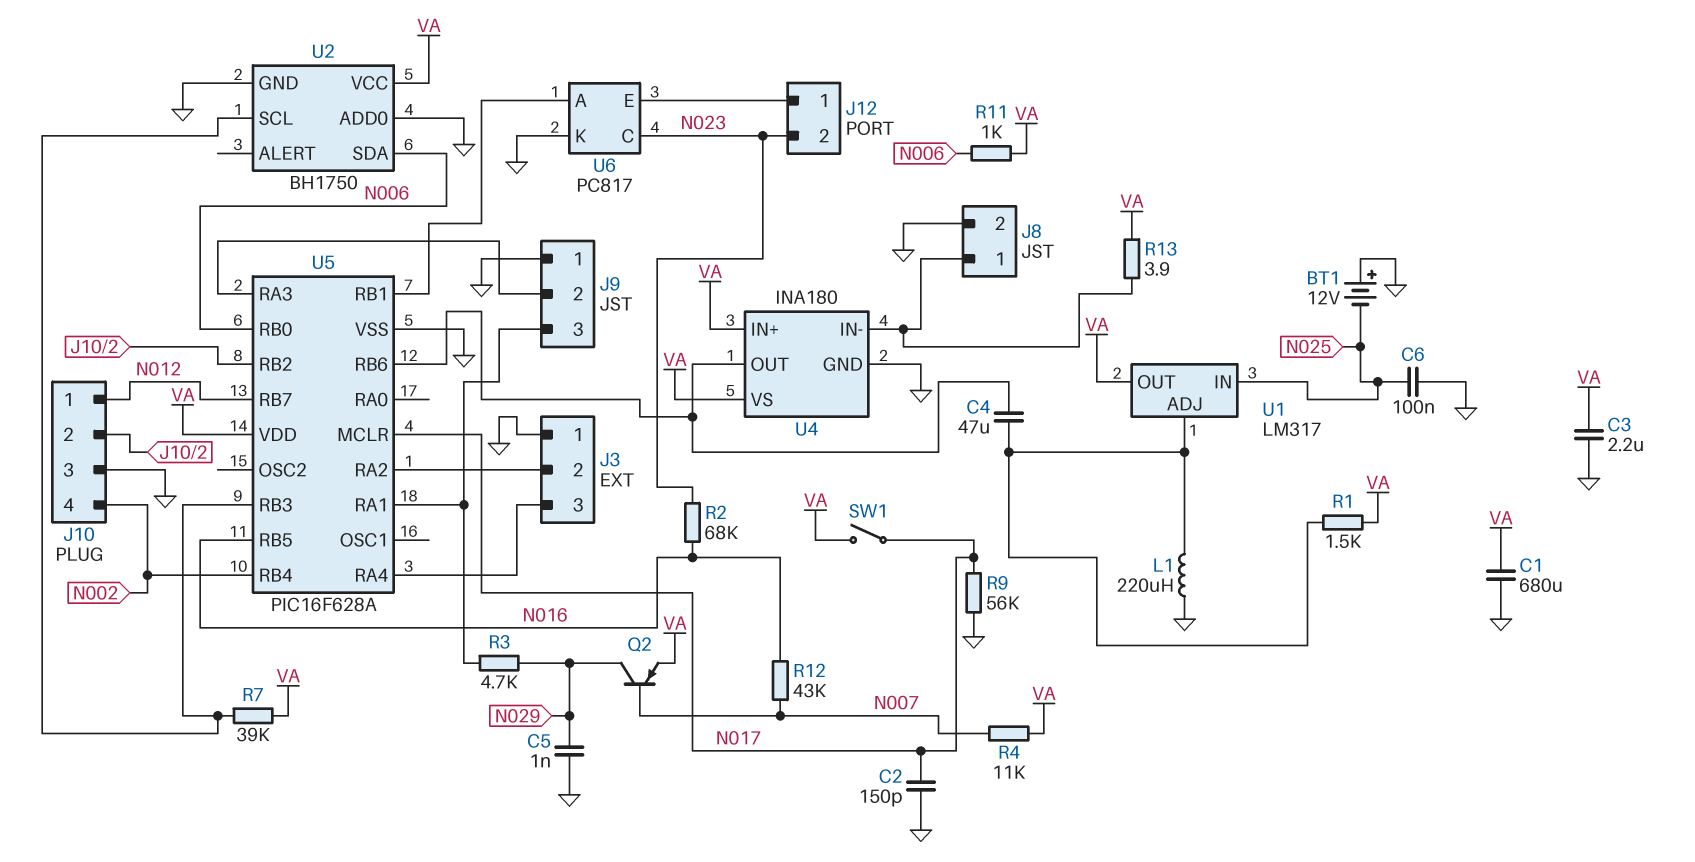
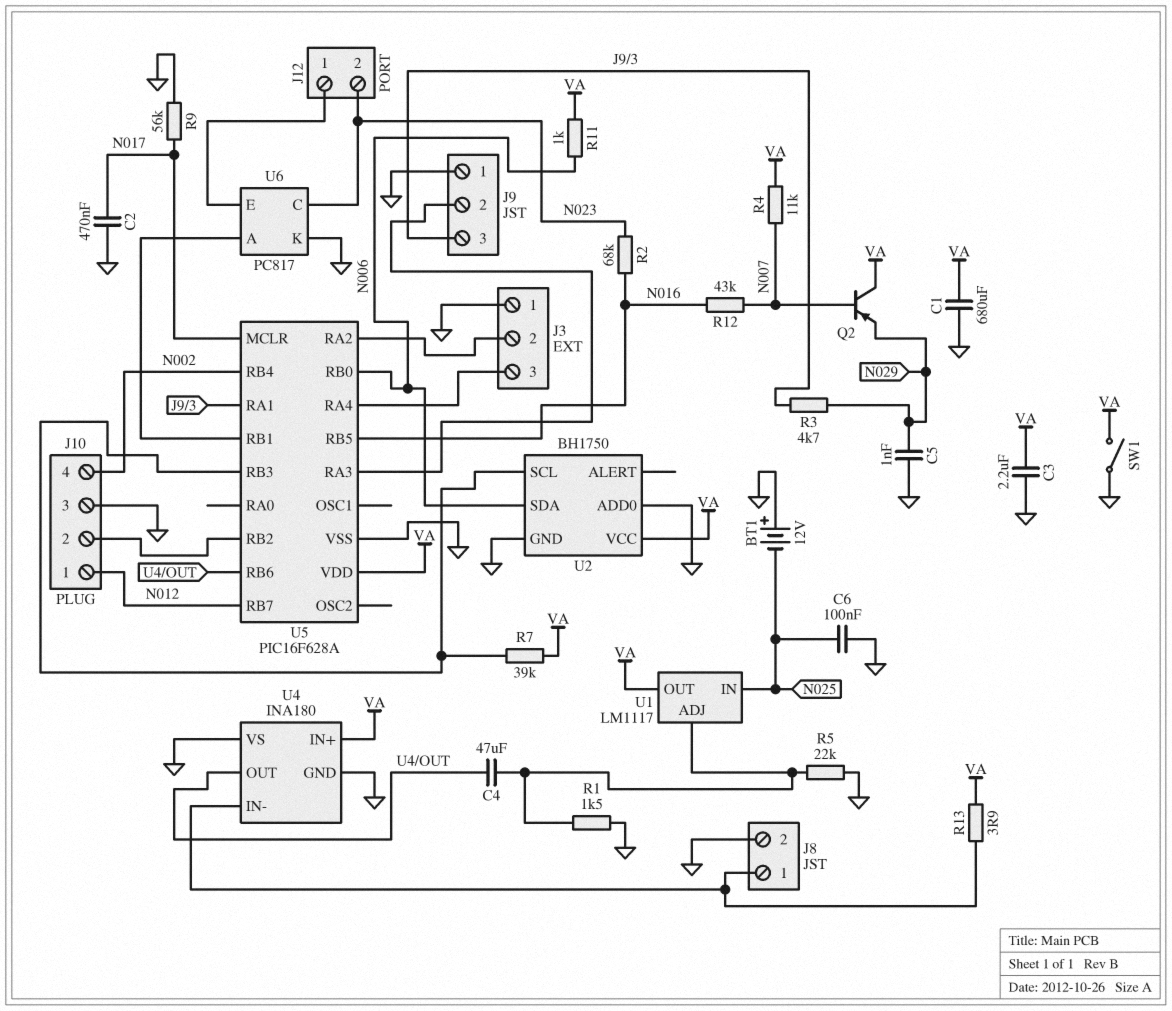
C2: 150pF (GND, N017) -> 470nF (GND, N017)
L1: 220uH (GND, U1/ADJ) -> none
Q2: PNP (B N007, C N029, E VA) -> PNP (B N007, C VA, E N029)
R1: 1.5k (U1/ADJ, VA) -> 1.5k (GND, U1/ADJ)
R5: none -> 22k (GND, U1/ADJ)
SW1: switch (N017, VA) -> switch (GND, VA)
U1: LM317 -> LM1117
U4 pin VS: VA -> GND

